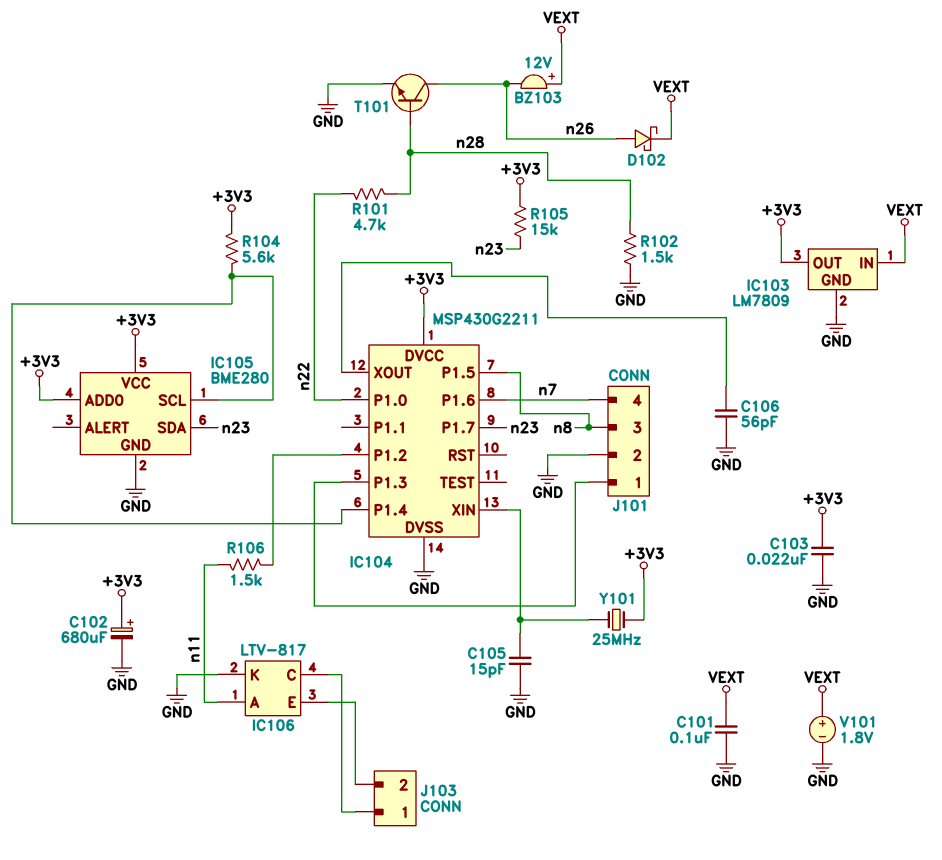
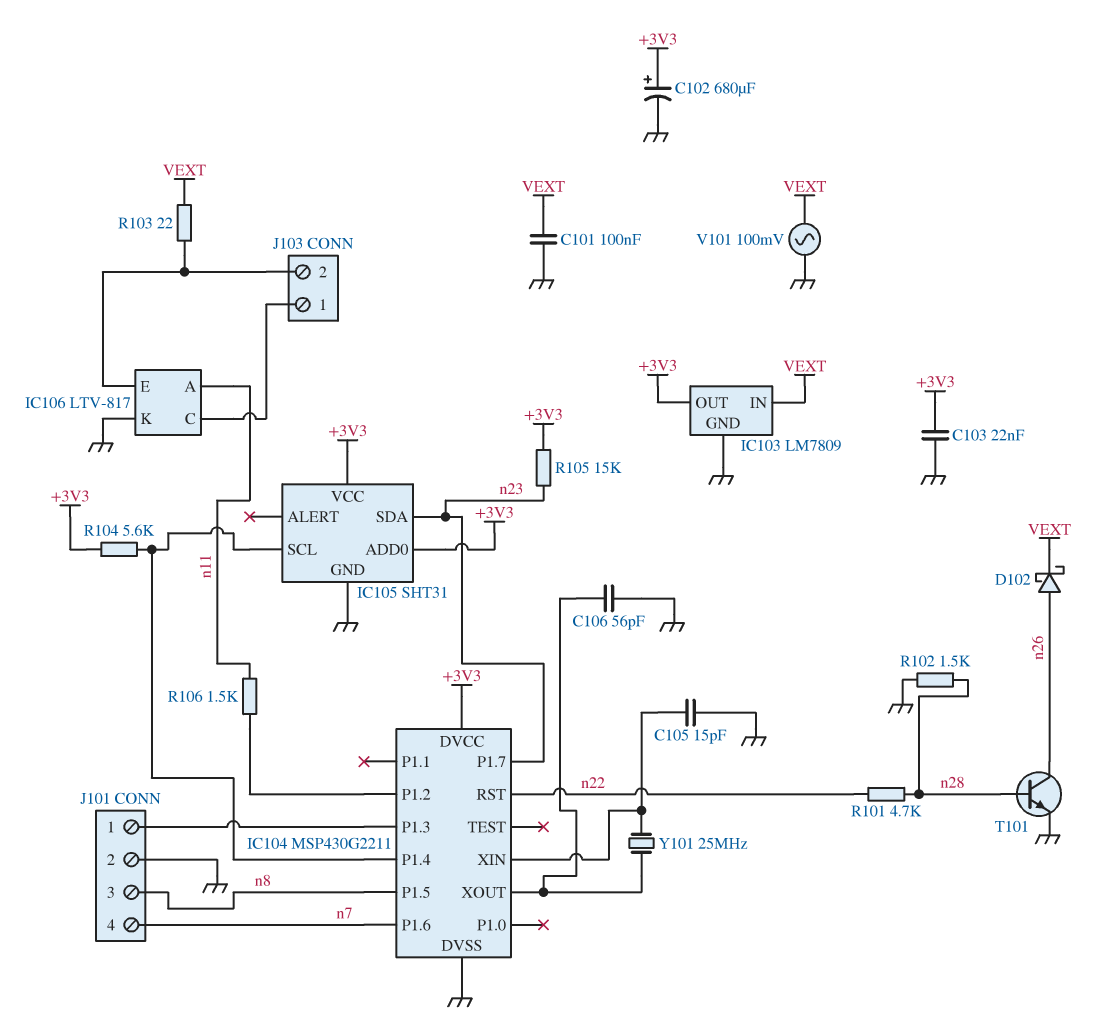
BZ103: buzzer 12V (plus VEXT, minus n26) -> none
IC104 pin P1.0: n22 -> none
IC104 pin RST: none -> n22
IC105: BME280 -> SHT31
R103: none -> 22 (IC106/E, VEXT)
V101: 1.8V (plus VEXT, minus GND) -> AC 100mV (GND, VEXT)
Y101: 25MHz (+3V3, IC104/XIN) -> 25MHz (IC104/XIN, IC104/XOUT)

